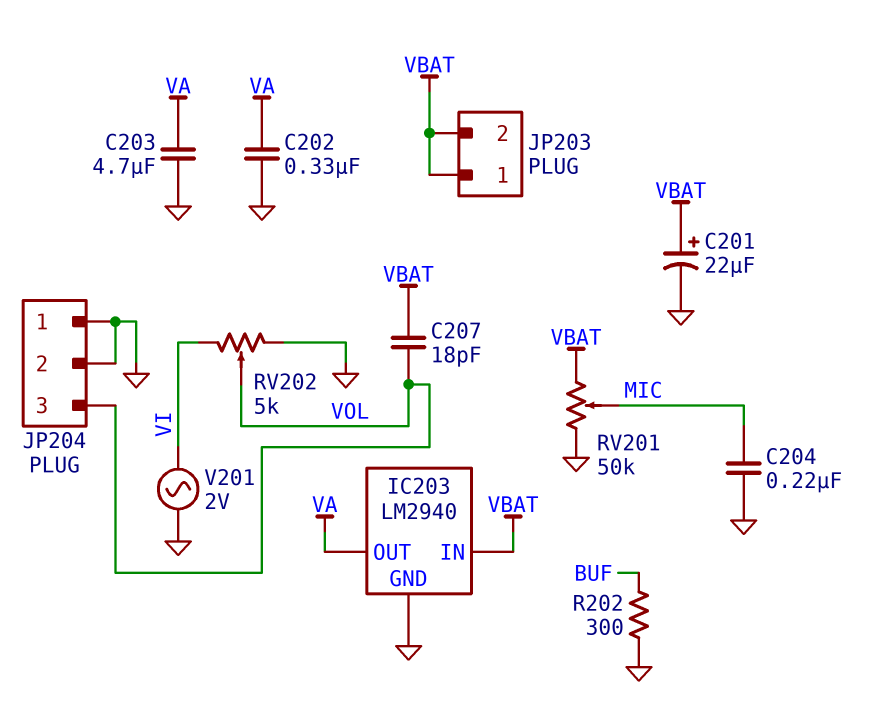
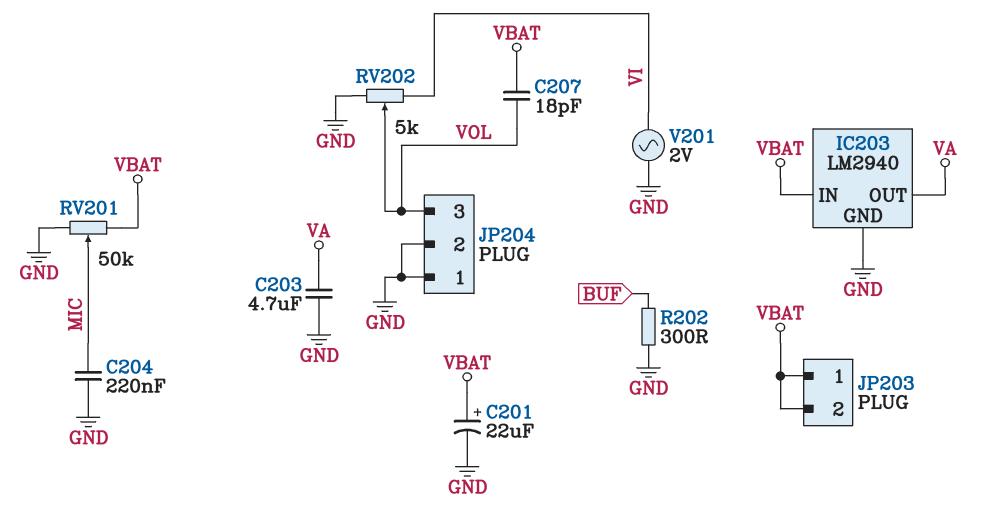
C202: 330nF (GND, VA) -> none

